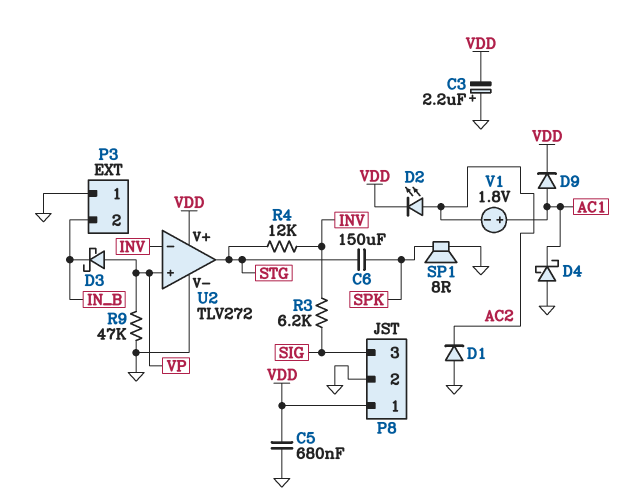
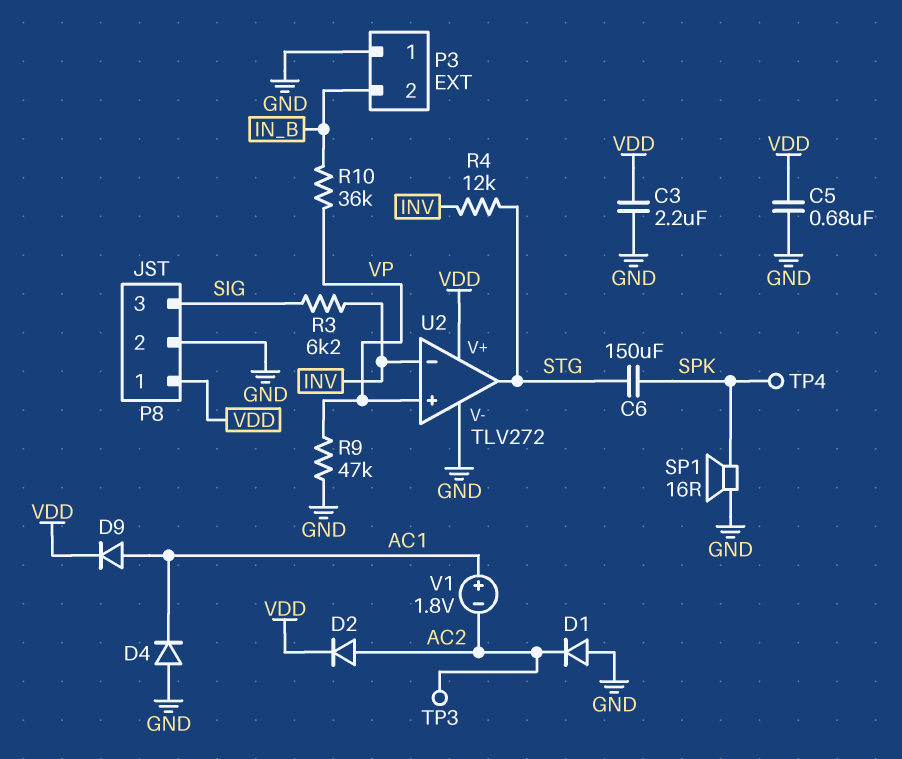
C3: 2.2uF (plus GND, minus VDD) -> 2.2uF (GND, VDD)
D2: LED (A AC2, K VDD) -> diode (A AC2, K VDD)
D3: schottky (A VP, K IN_B) -> none
D4: schottky (A GND, K AC1) -> diode (A GND, K AC1)
R10: none -> 36k (IN_B, VP)
SP1: speaker 8R (GND, SPK) -> speaker 16R (GND, SPK)
TP3: none -> test point (AC2)
TP4: none -> test point (SPK)

